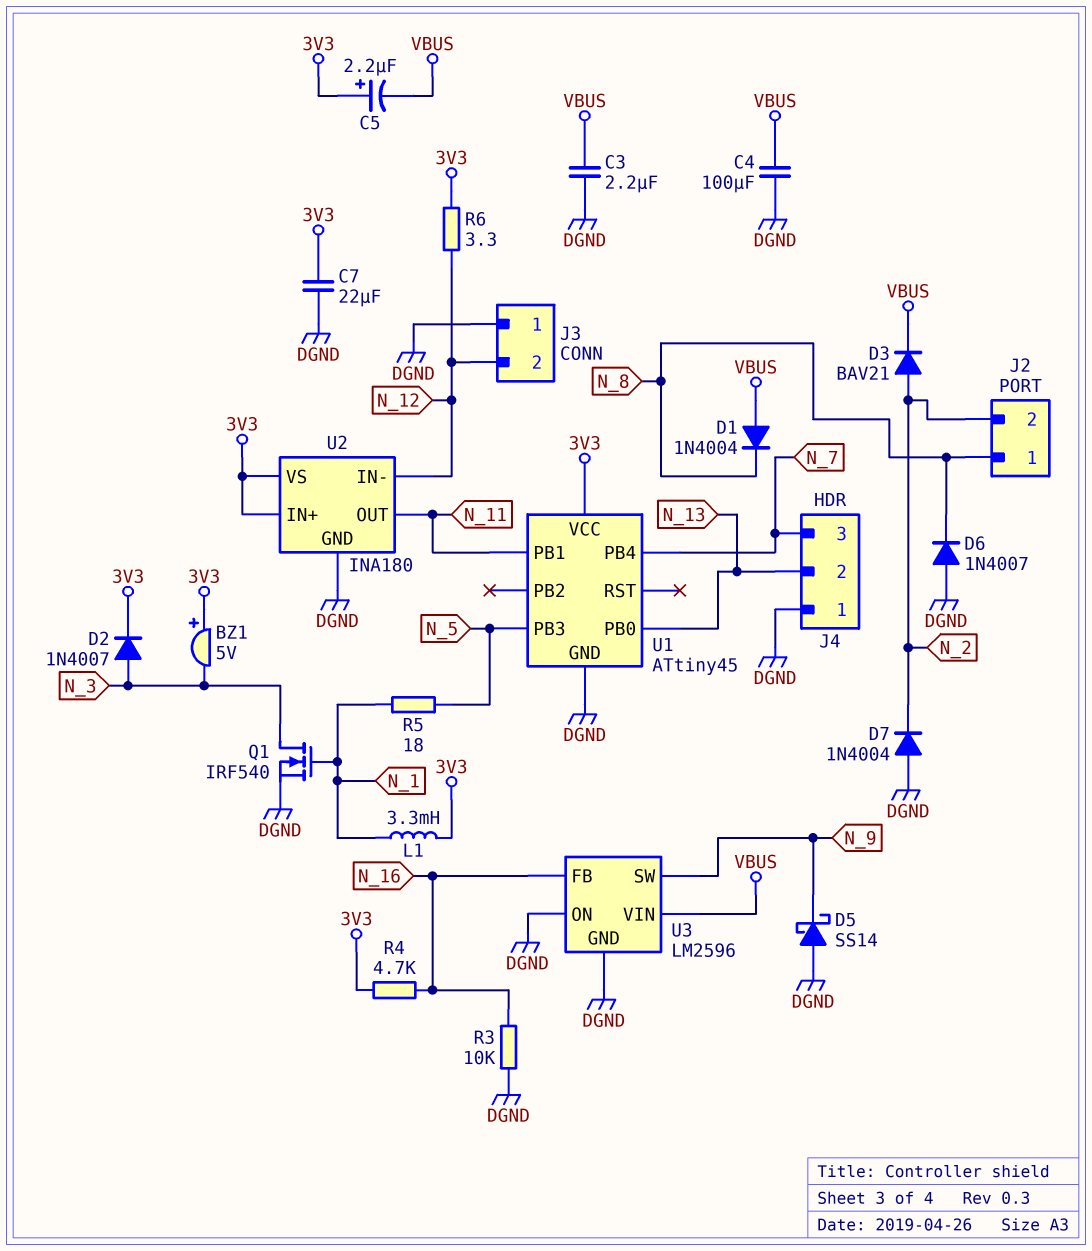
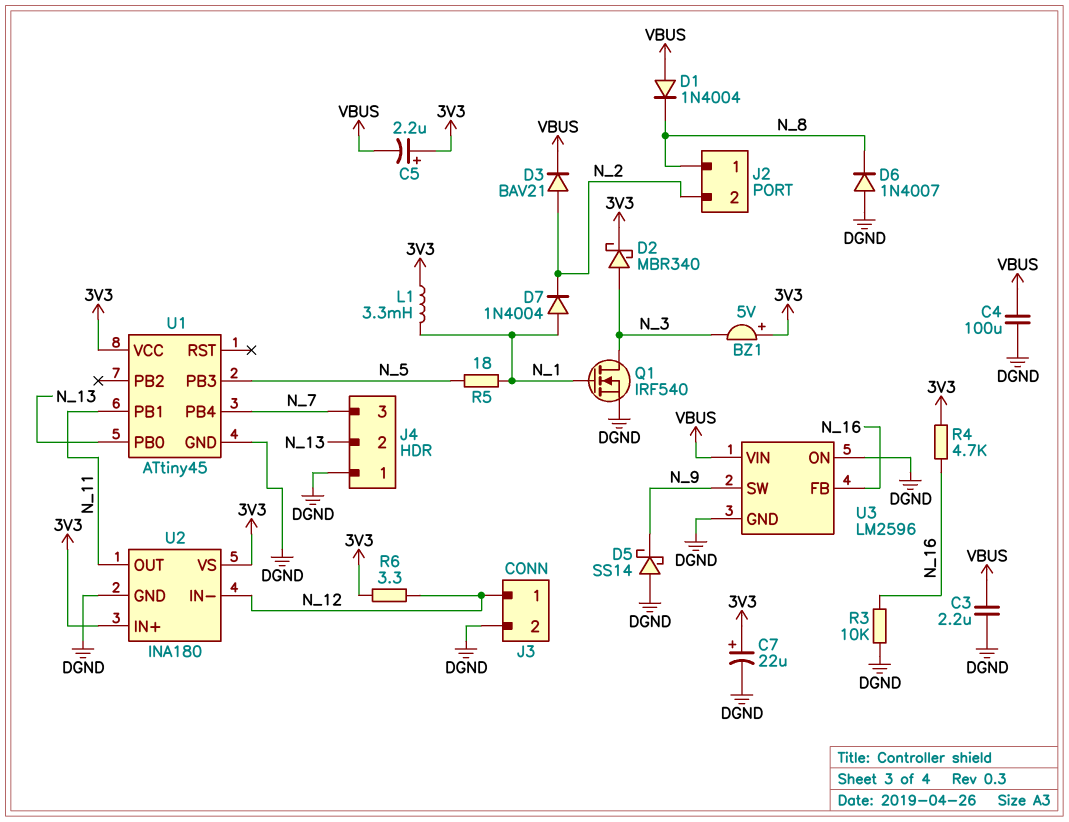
C7: 22uF (3V3, DGND) -> 22uF (plus 3V3, minus DGND)
D2: diode 1N4007 (A N_3, K 3V3) -> schottky MBR340 (A N_3, K 3V3)
D7: diode 1N4004 (A DGND, K N_2) -> diode 1N4004 (A N_1, K N_2)
J3 pin 1: DGND -> N_12
J3 pin 2: N_12 -> DGND

